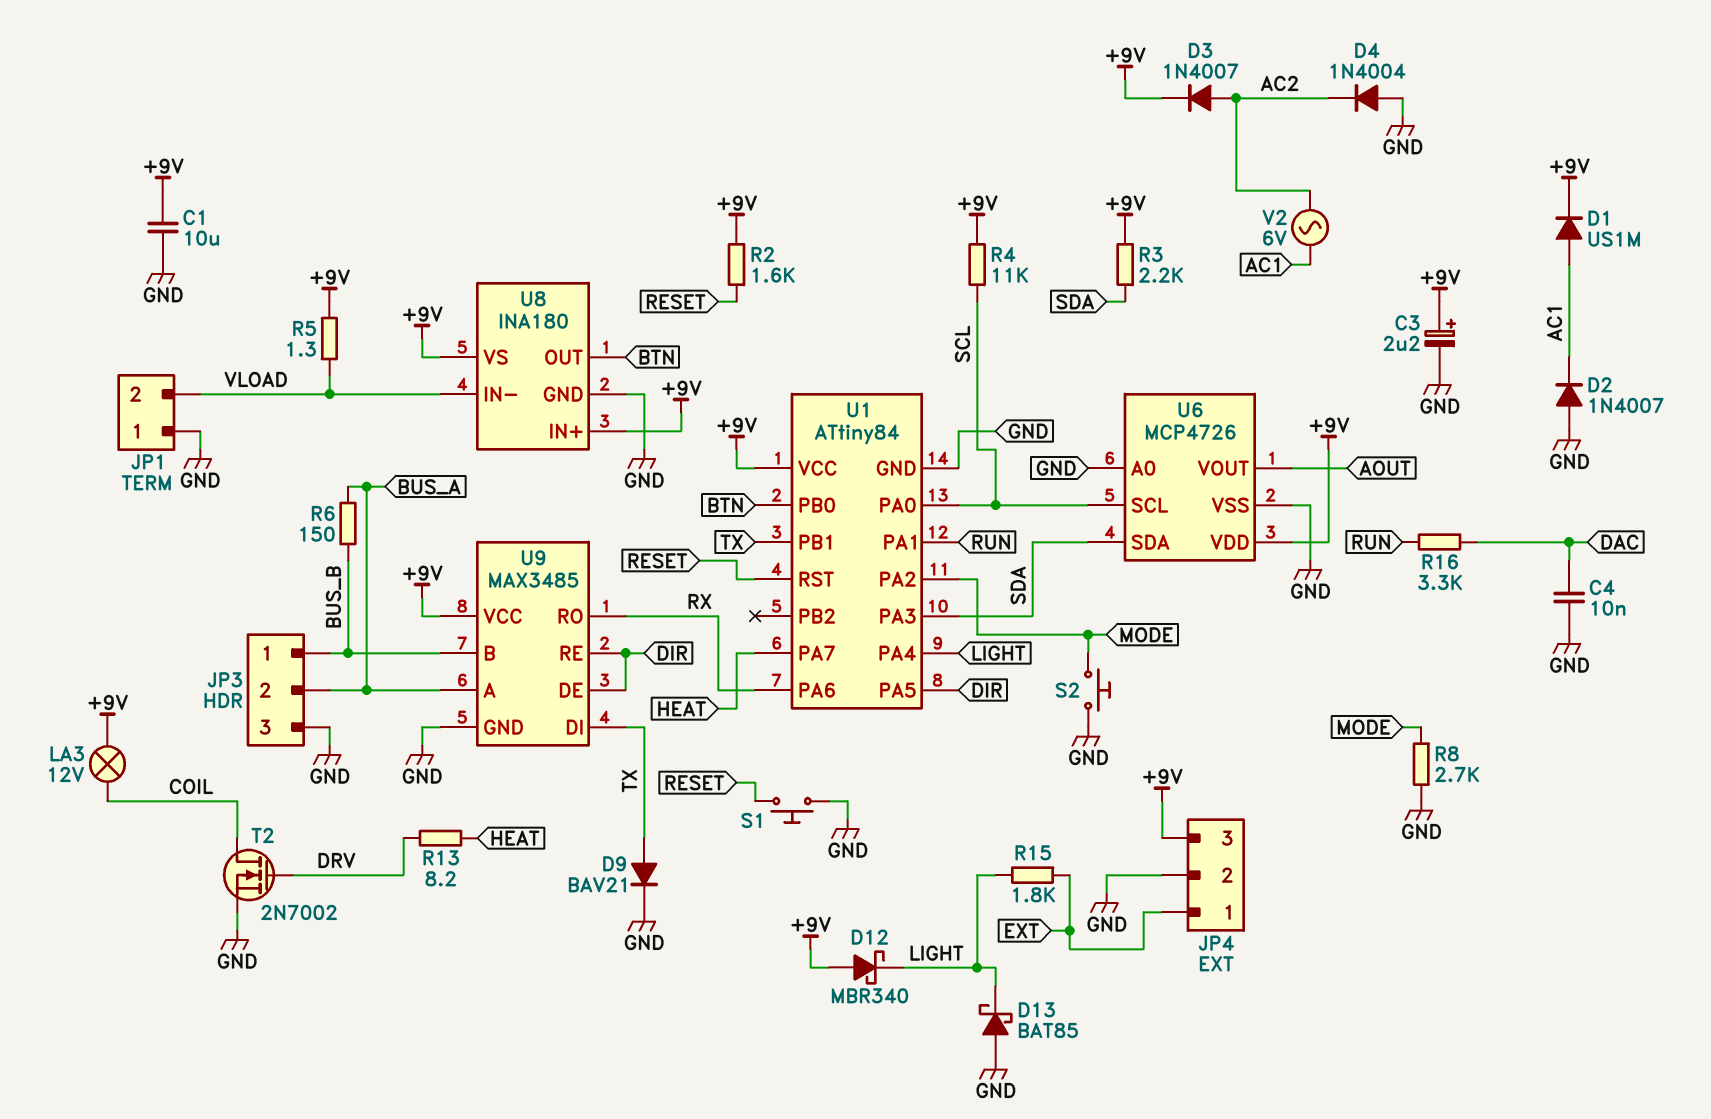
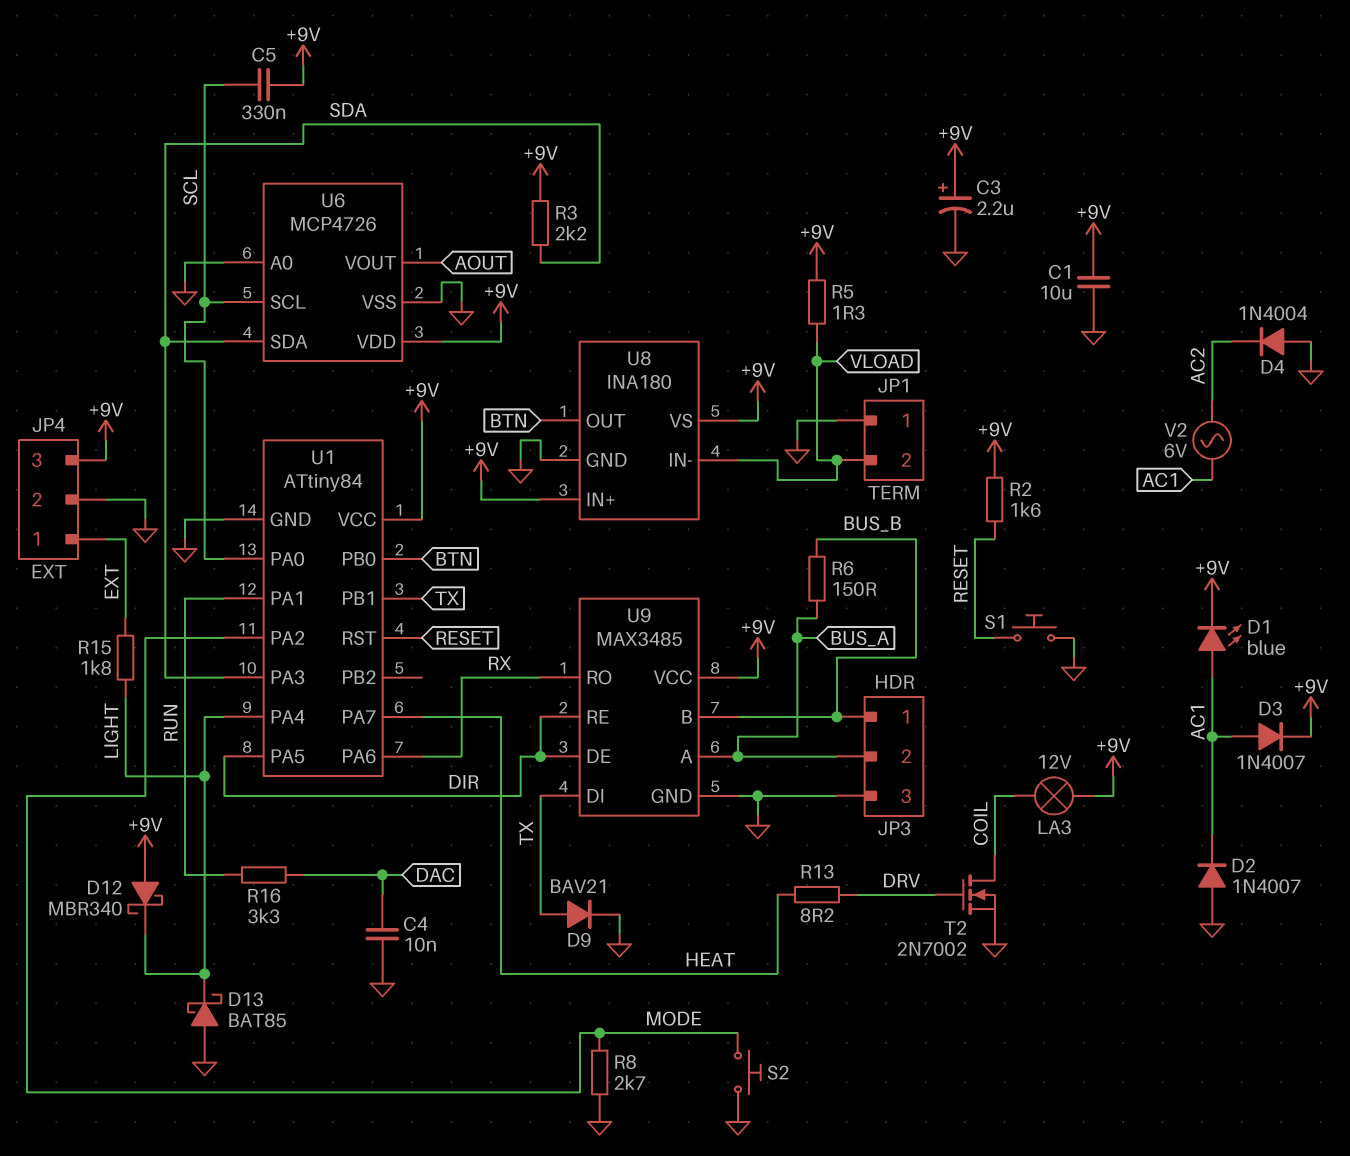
C5: none -> 330nF (+9V, SCL)
D1: diode US1M (A AC1, K +9V) -> LED blue (A AC1, K +9V)
D3: diode 1N4007 (A AC2, K +9V) -> diode 1N4007 (A AC1, K +9V)
R4: 11k (+9V, SCL) -> none

